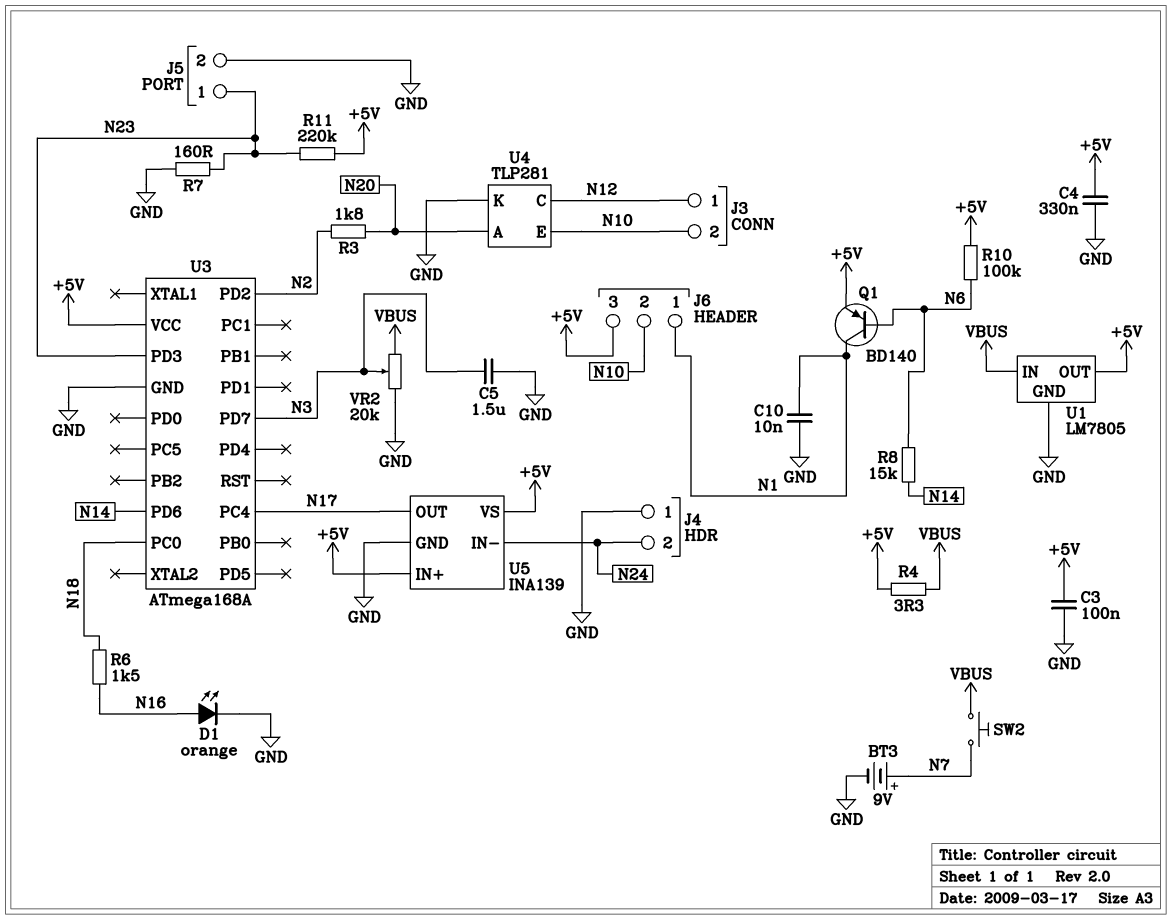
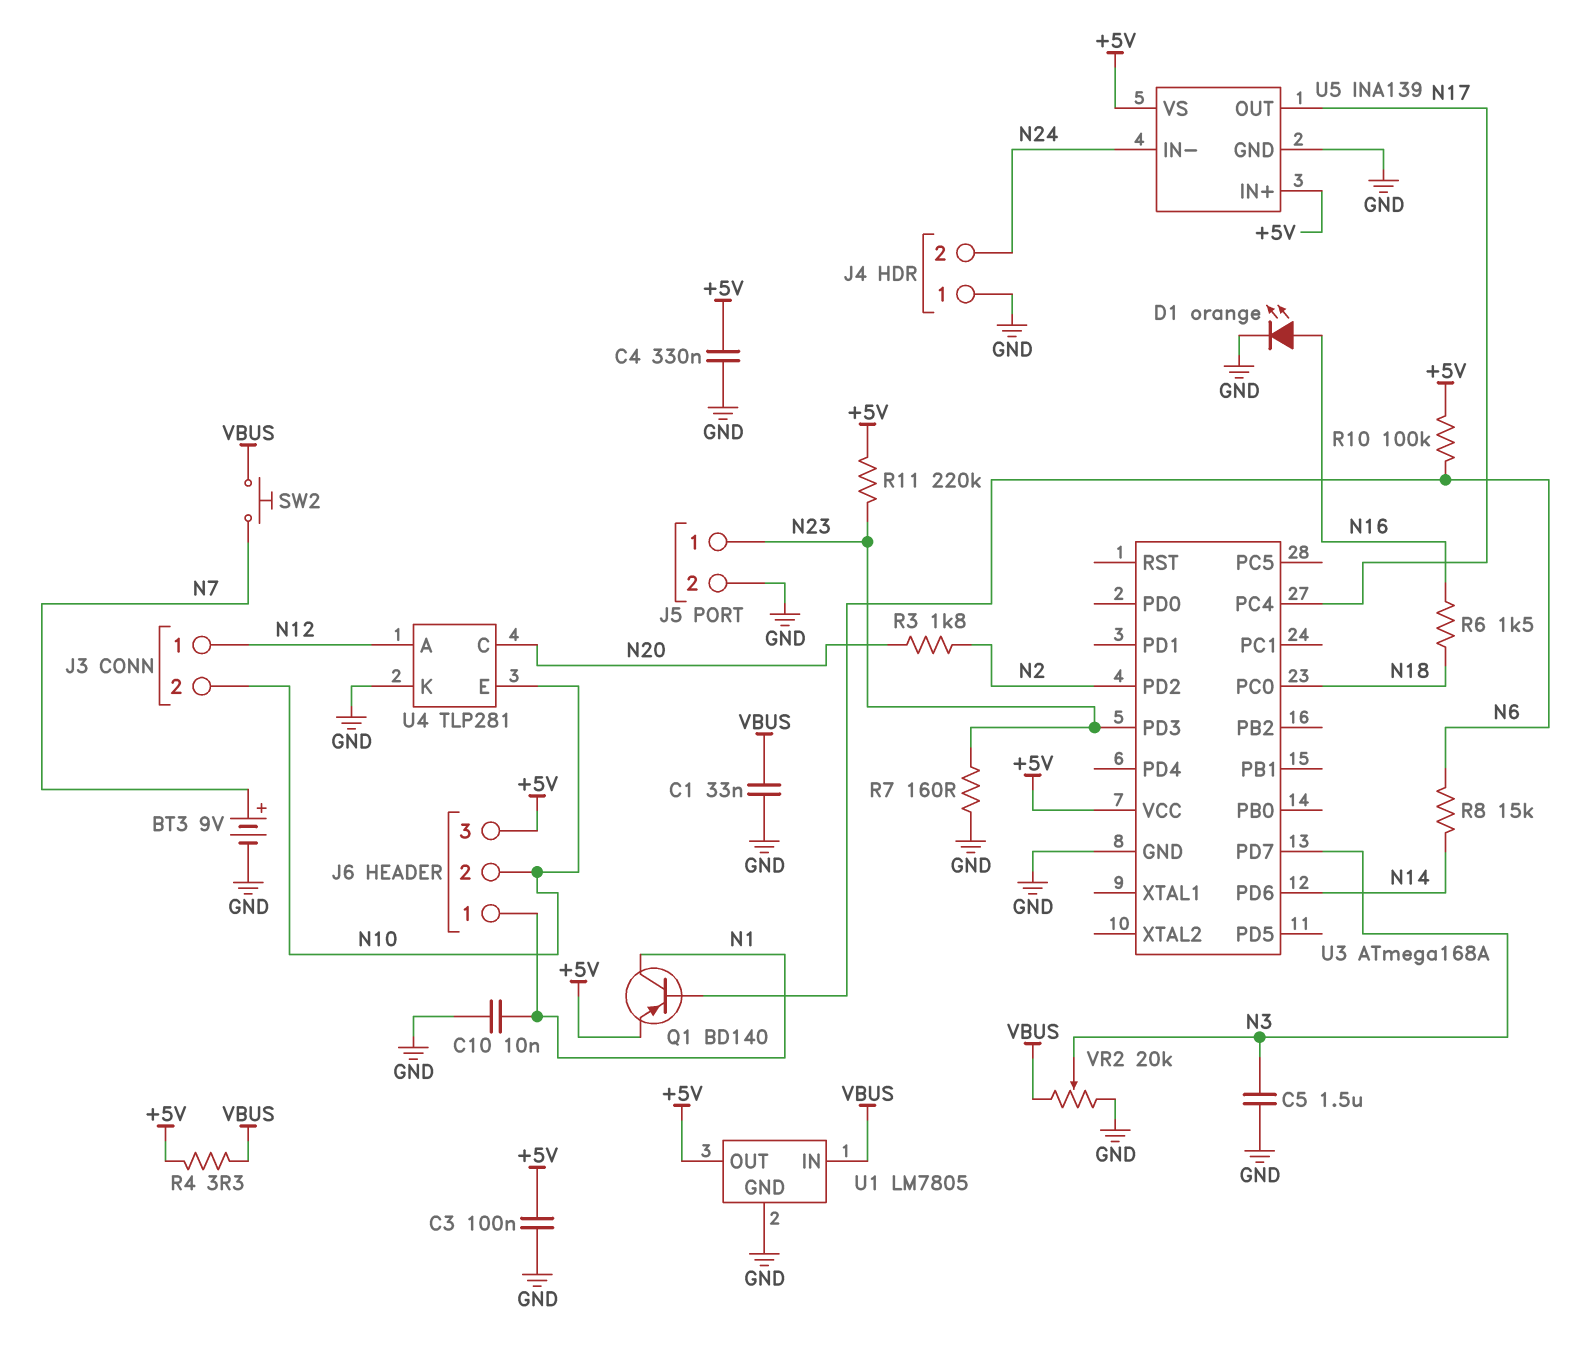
C1: none -> 33nF (GND, VBUS)
U4 pin A: N20 -> N12
U4 pin C: N12 -> N20

